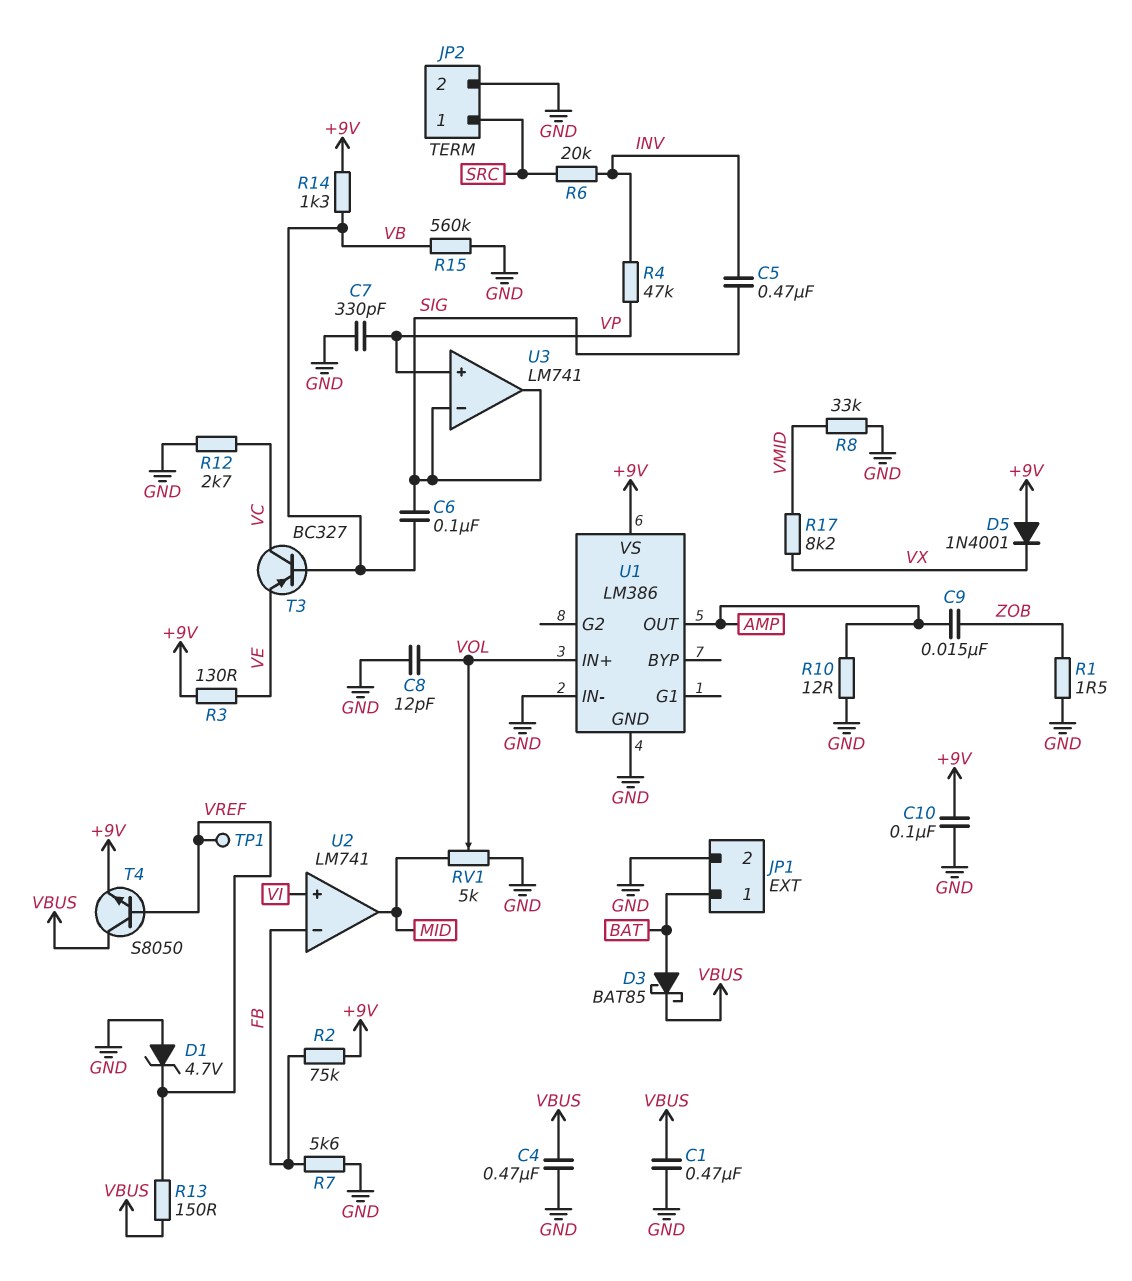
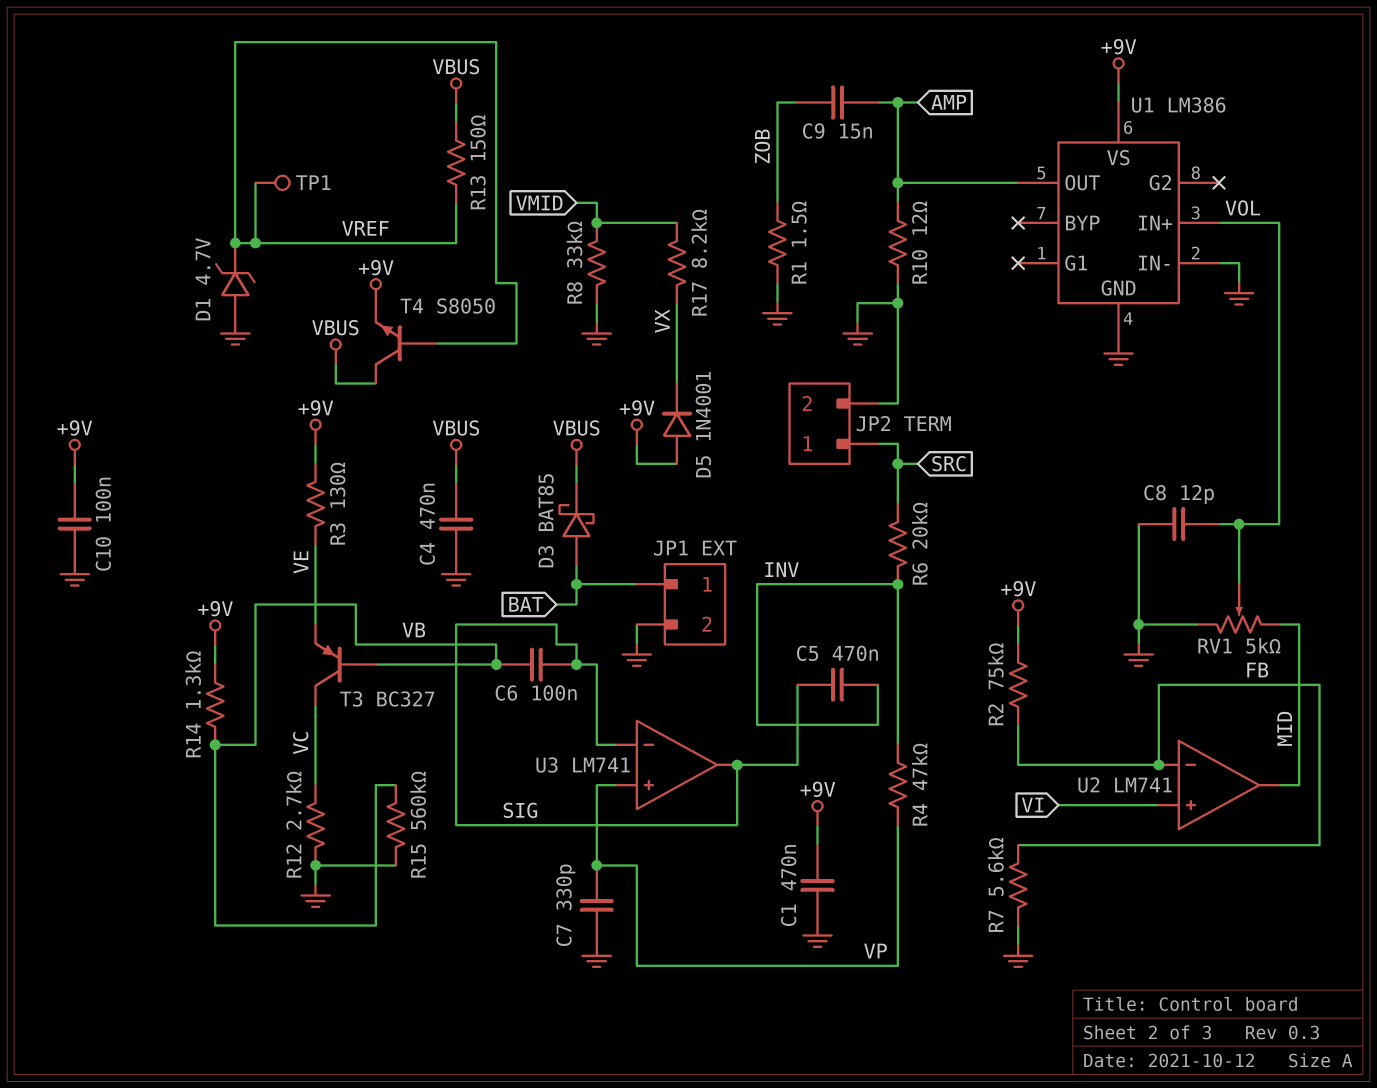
C1: 470nF (GND, VBUS) -> 470nF (+9V, GND)

